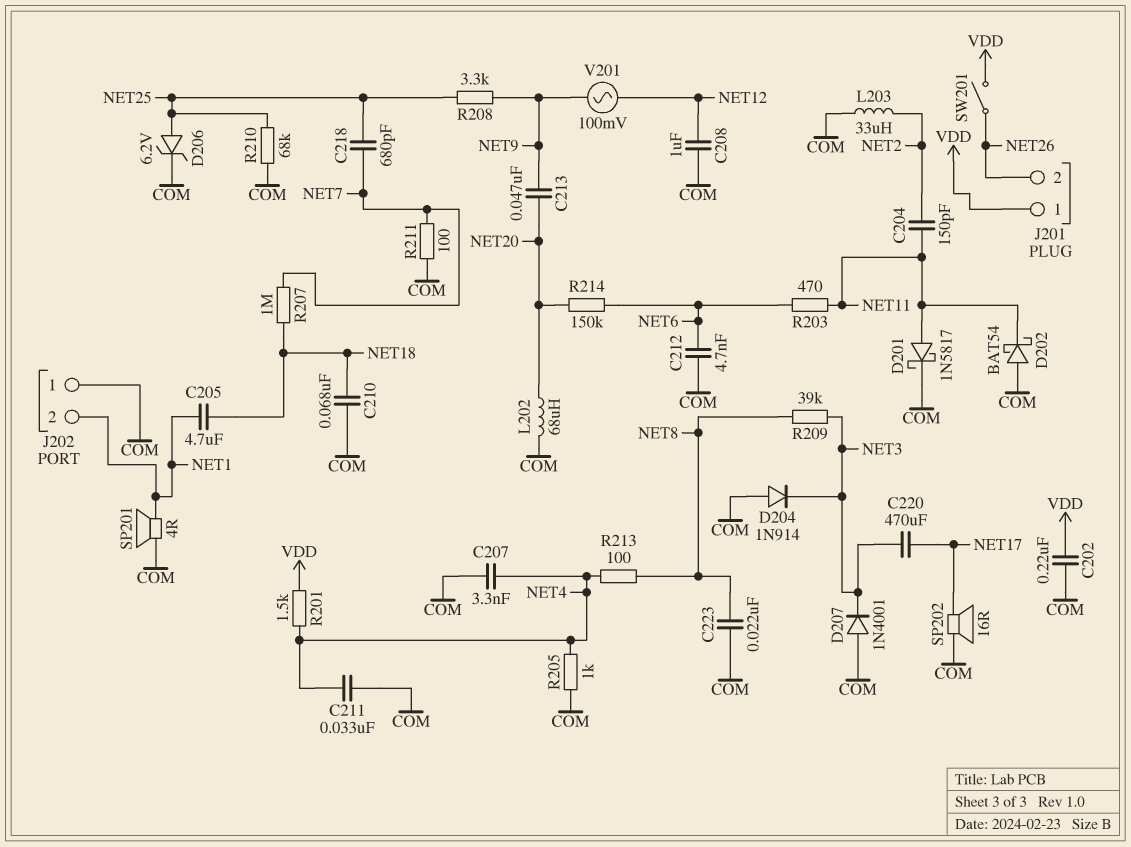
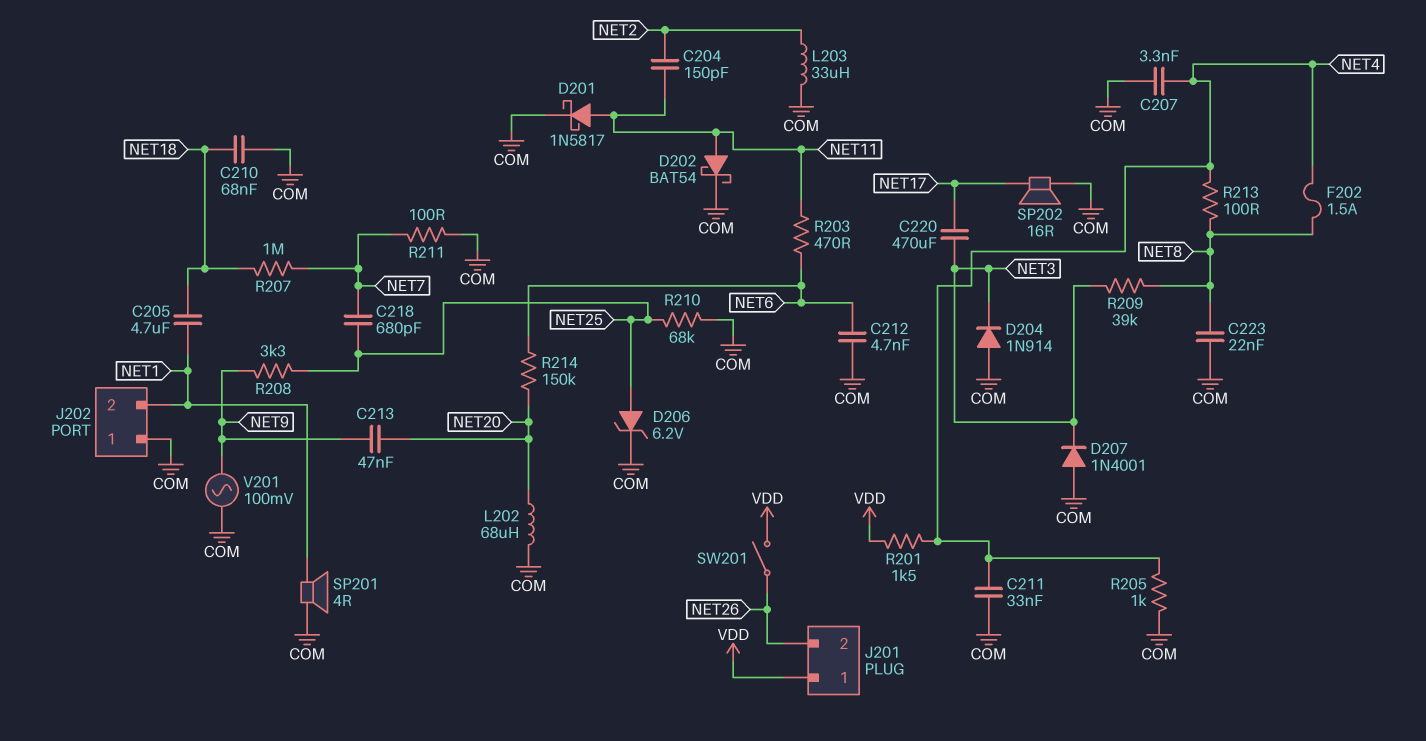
C202: 220nF (COM, VDD) -> none
C208: 1uF (COM, NET12) -> none
D202: schottky BAT54 (A COM, K NET11) -> schottky BAT54 (A NET11, K COM)
F202: none -> 1.5A (NET4, NET8)
V201: AC 100mV (NET9, NET12) -> AC 100mV (COM, NET9)

